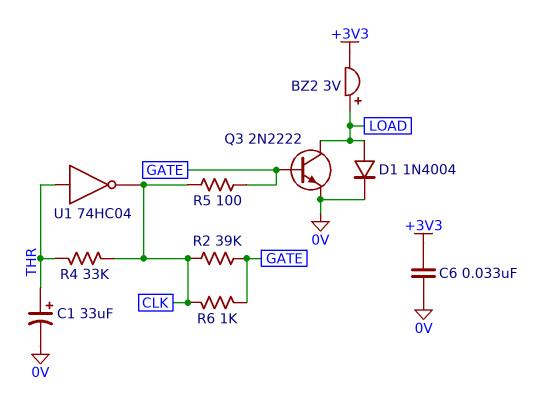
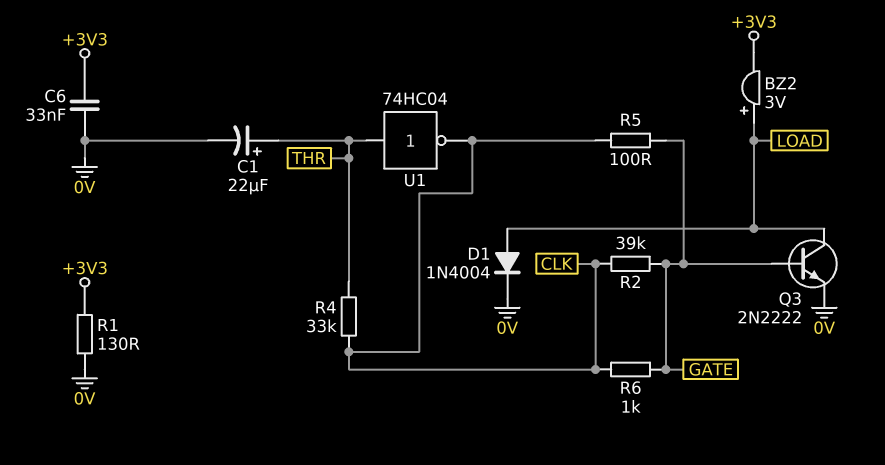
C1: 33uF (plus THR, minus 0V) -> 22uF (plus THR, minus 0V)
R1: none -> 130 (+3V3, 0V)

